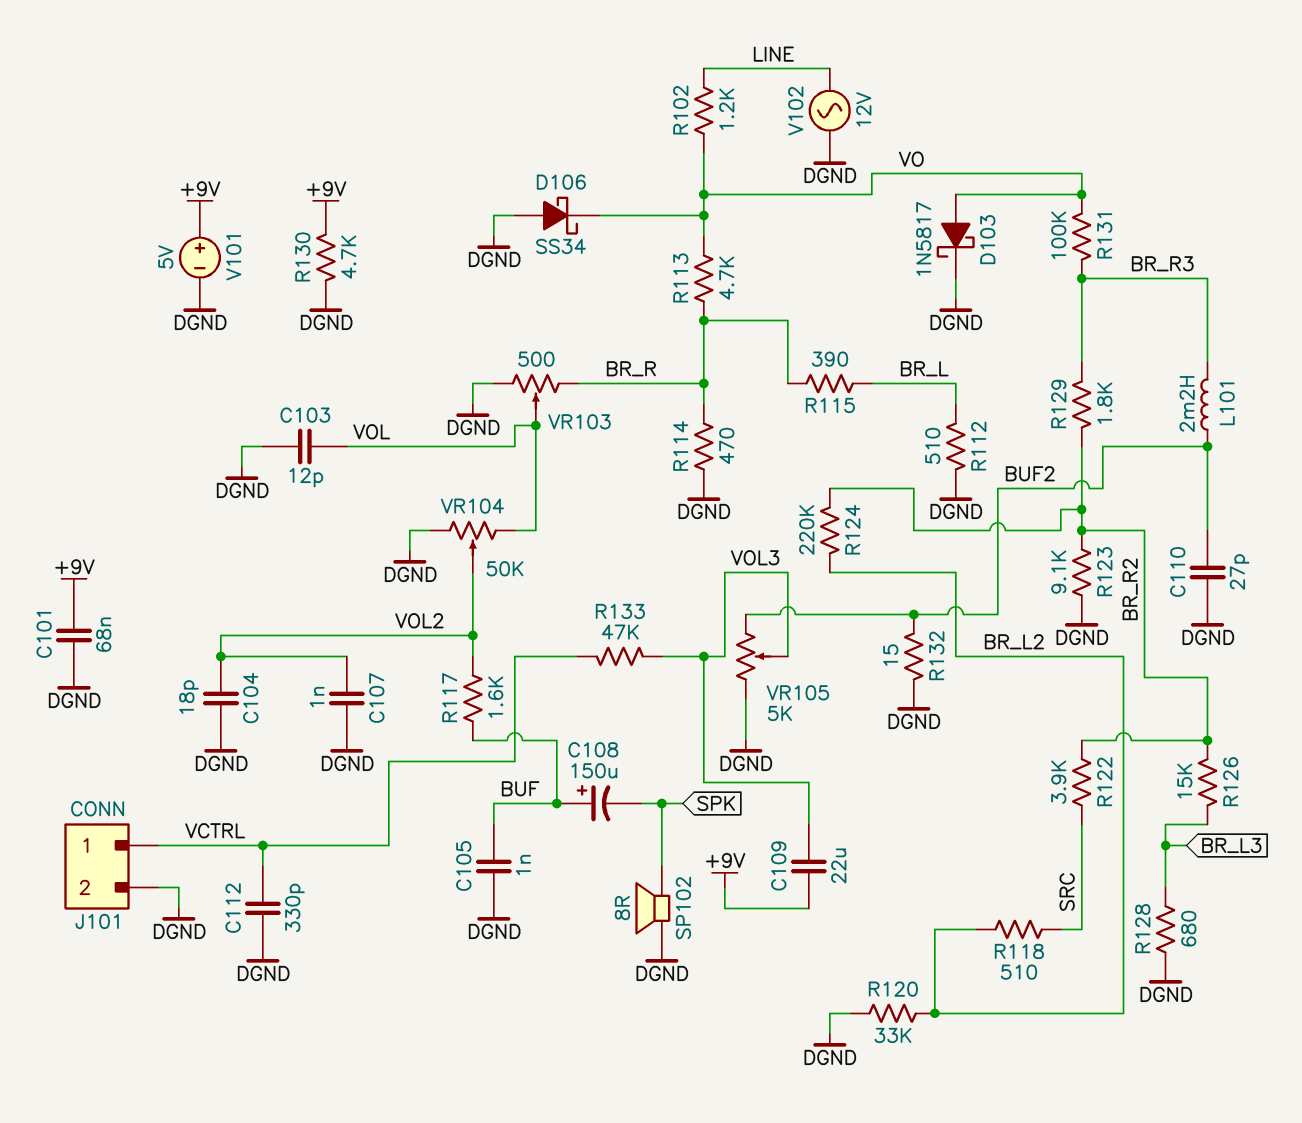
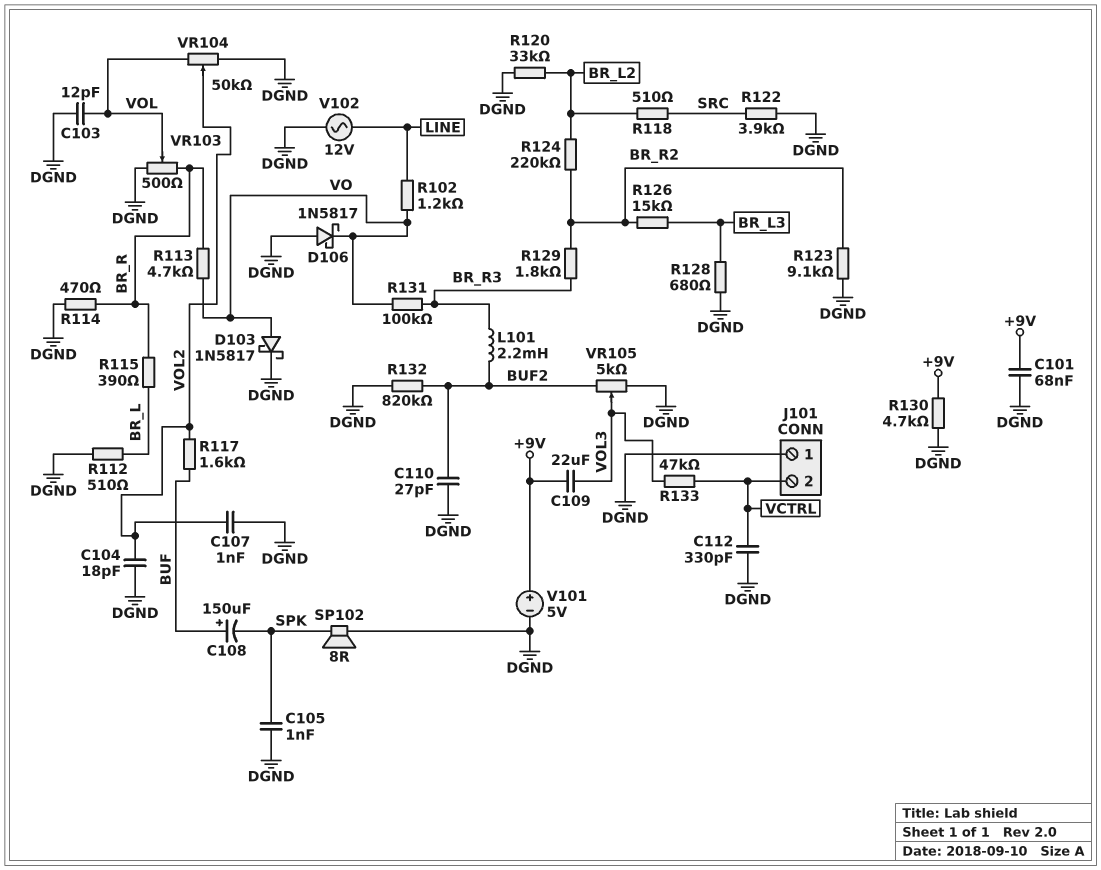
C105: 1nF (BUF, DGND) -> 1nF (DGND, SPK)
D106: schottky SS34 (A DGND, K VO) -> schottky 1N5817 (A DGND, K VO)
J101 pin 1: VCTRL -> DGND
J101 pin 2: DGND -> VCTRL
R122: 3.9k (BR_R2, SRC) -> 3.9k (DGND, SRC)
R132: 15 (BUF2, DGND) -> 820k (BUF2, DGND)

